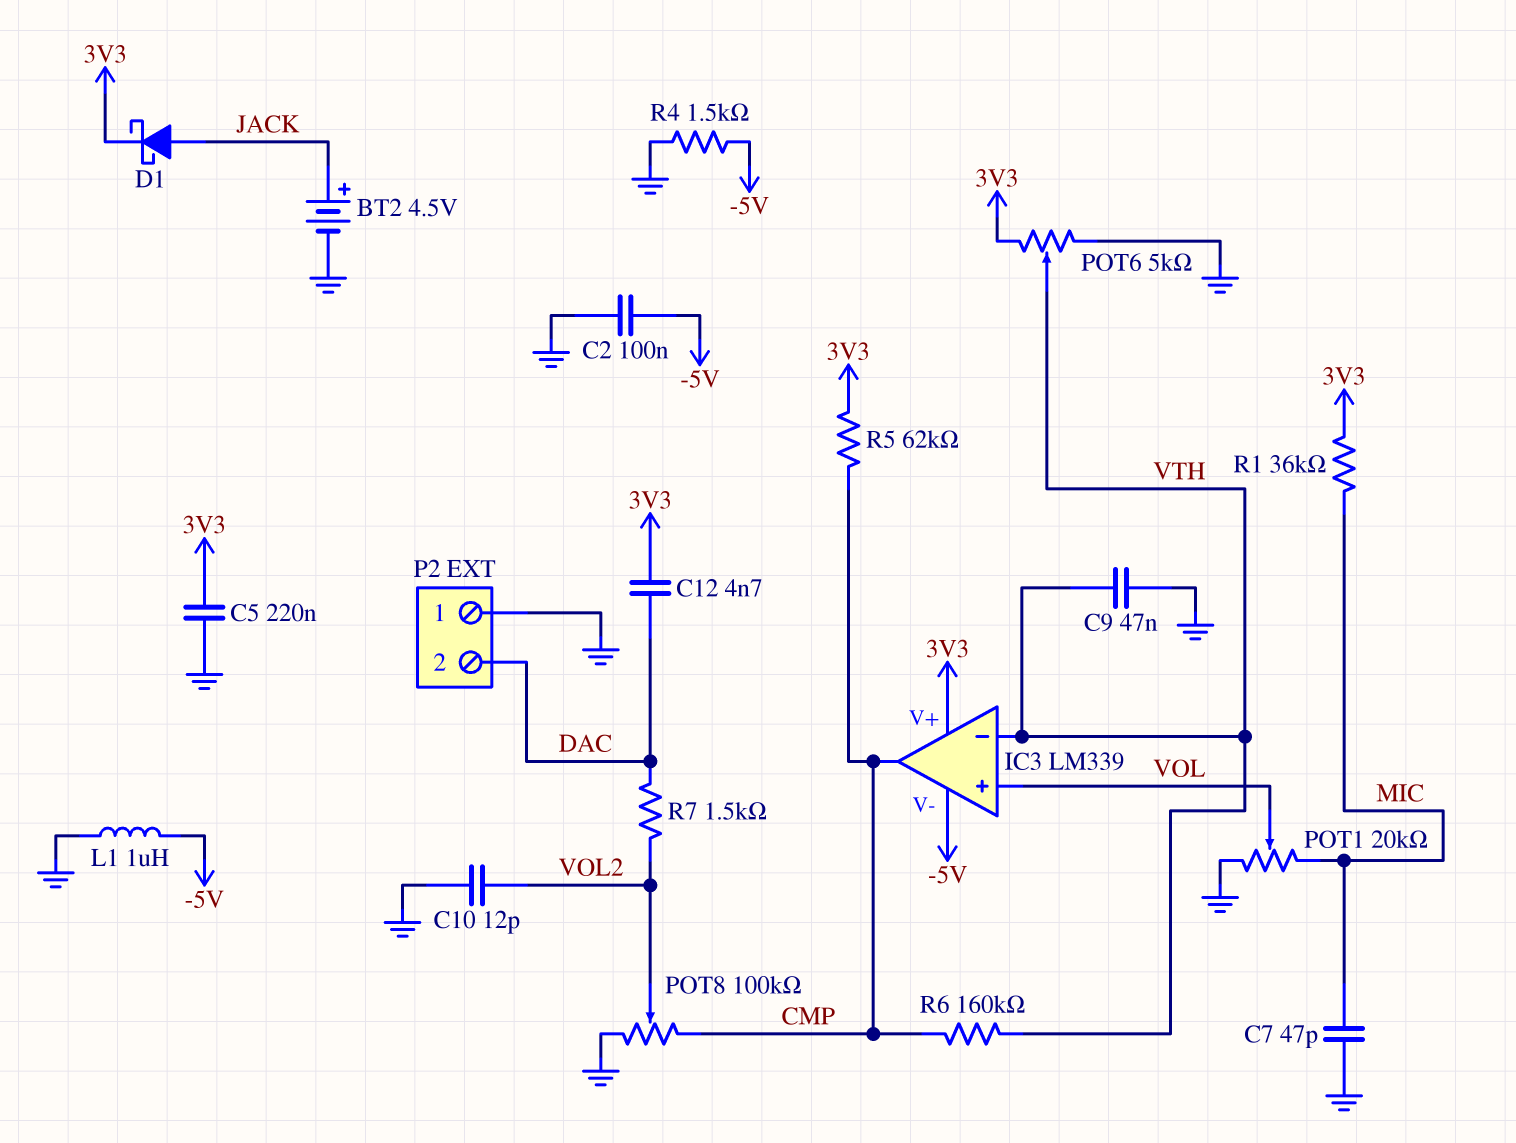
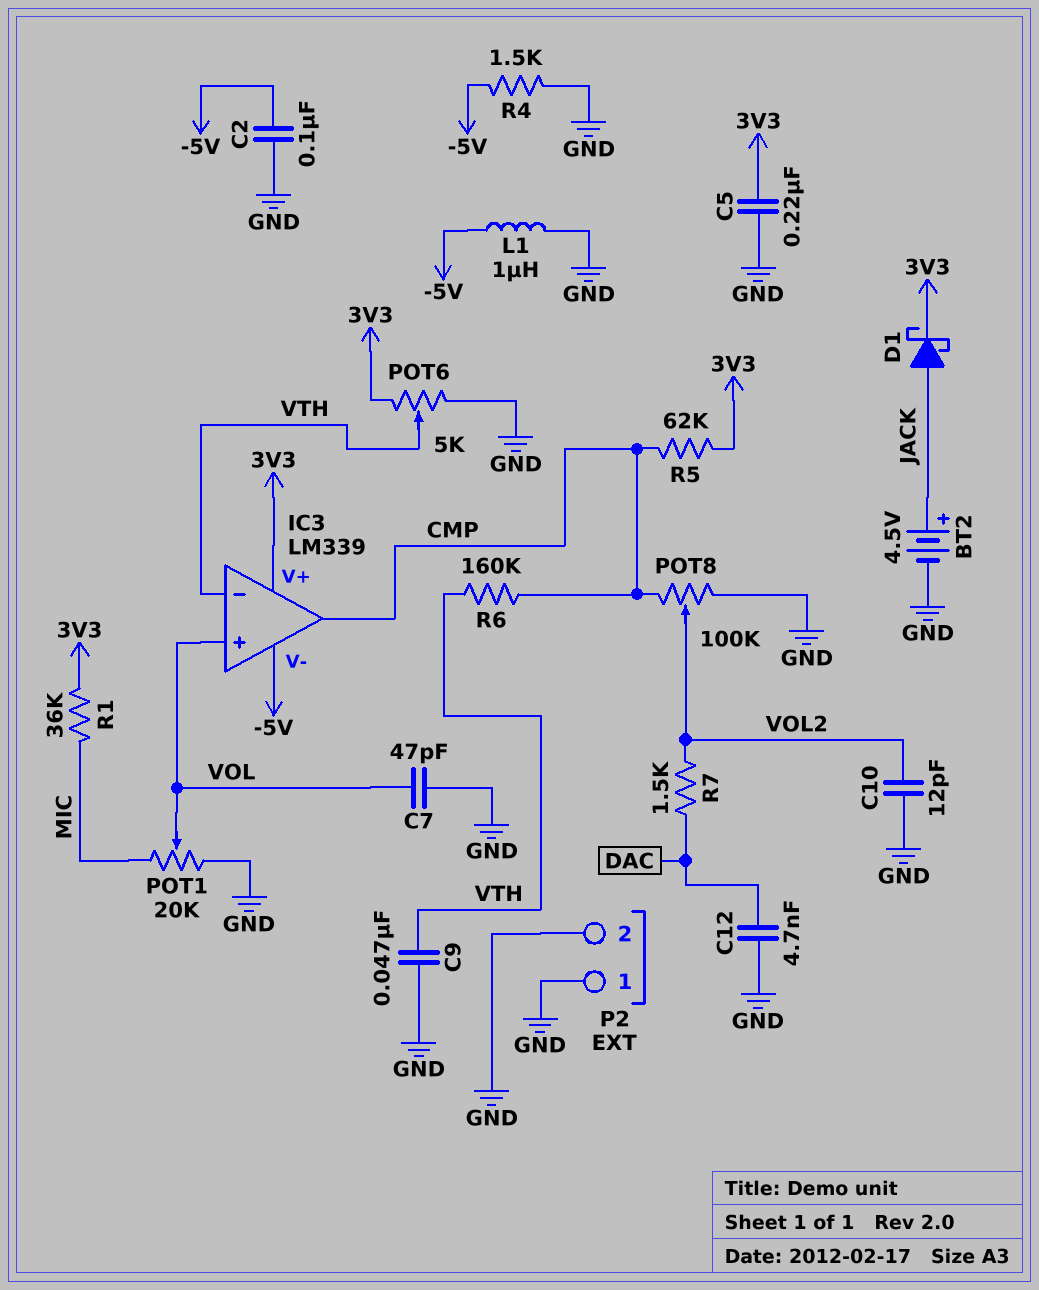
C7: 47pF (GND, MIC) -> 47pF (GND, VOL)
C12: 4.7nF (3V3, DAC) -> 4.7nF (DAC, GND)
P2 pin 2: DAC -> GND

